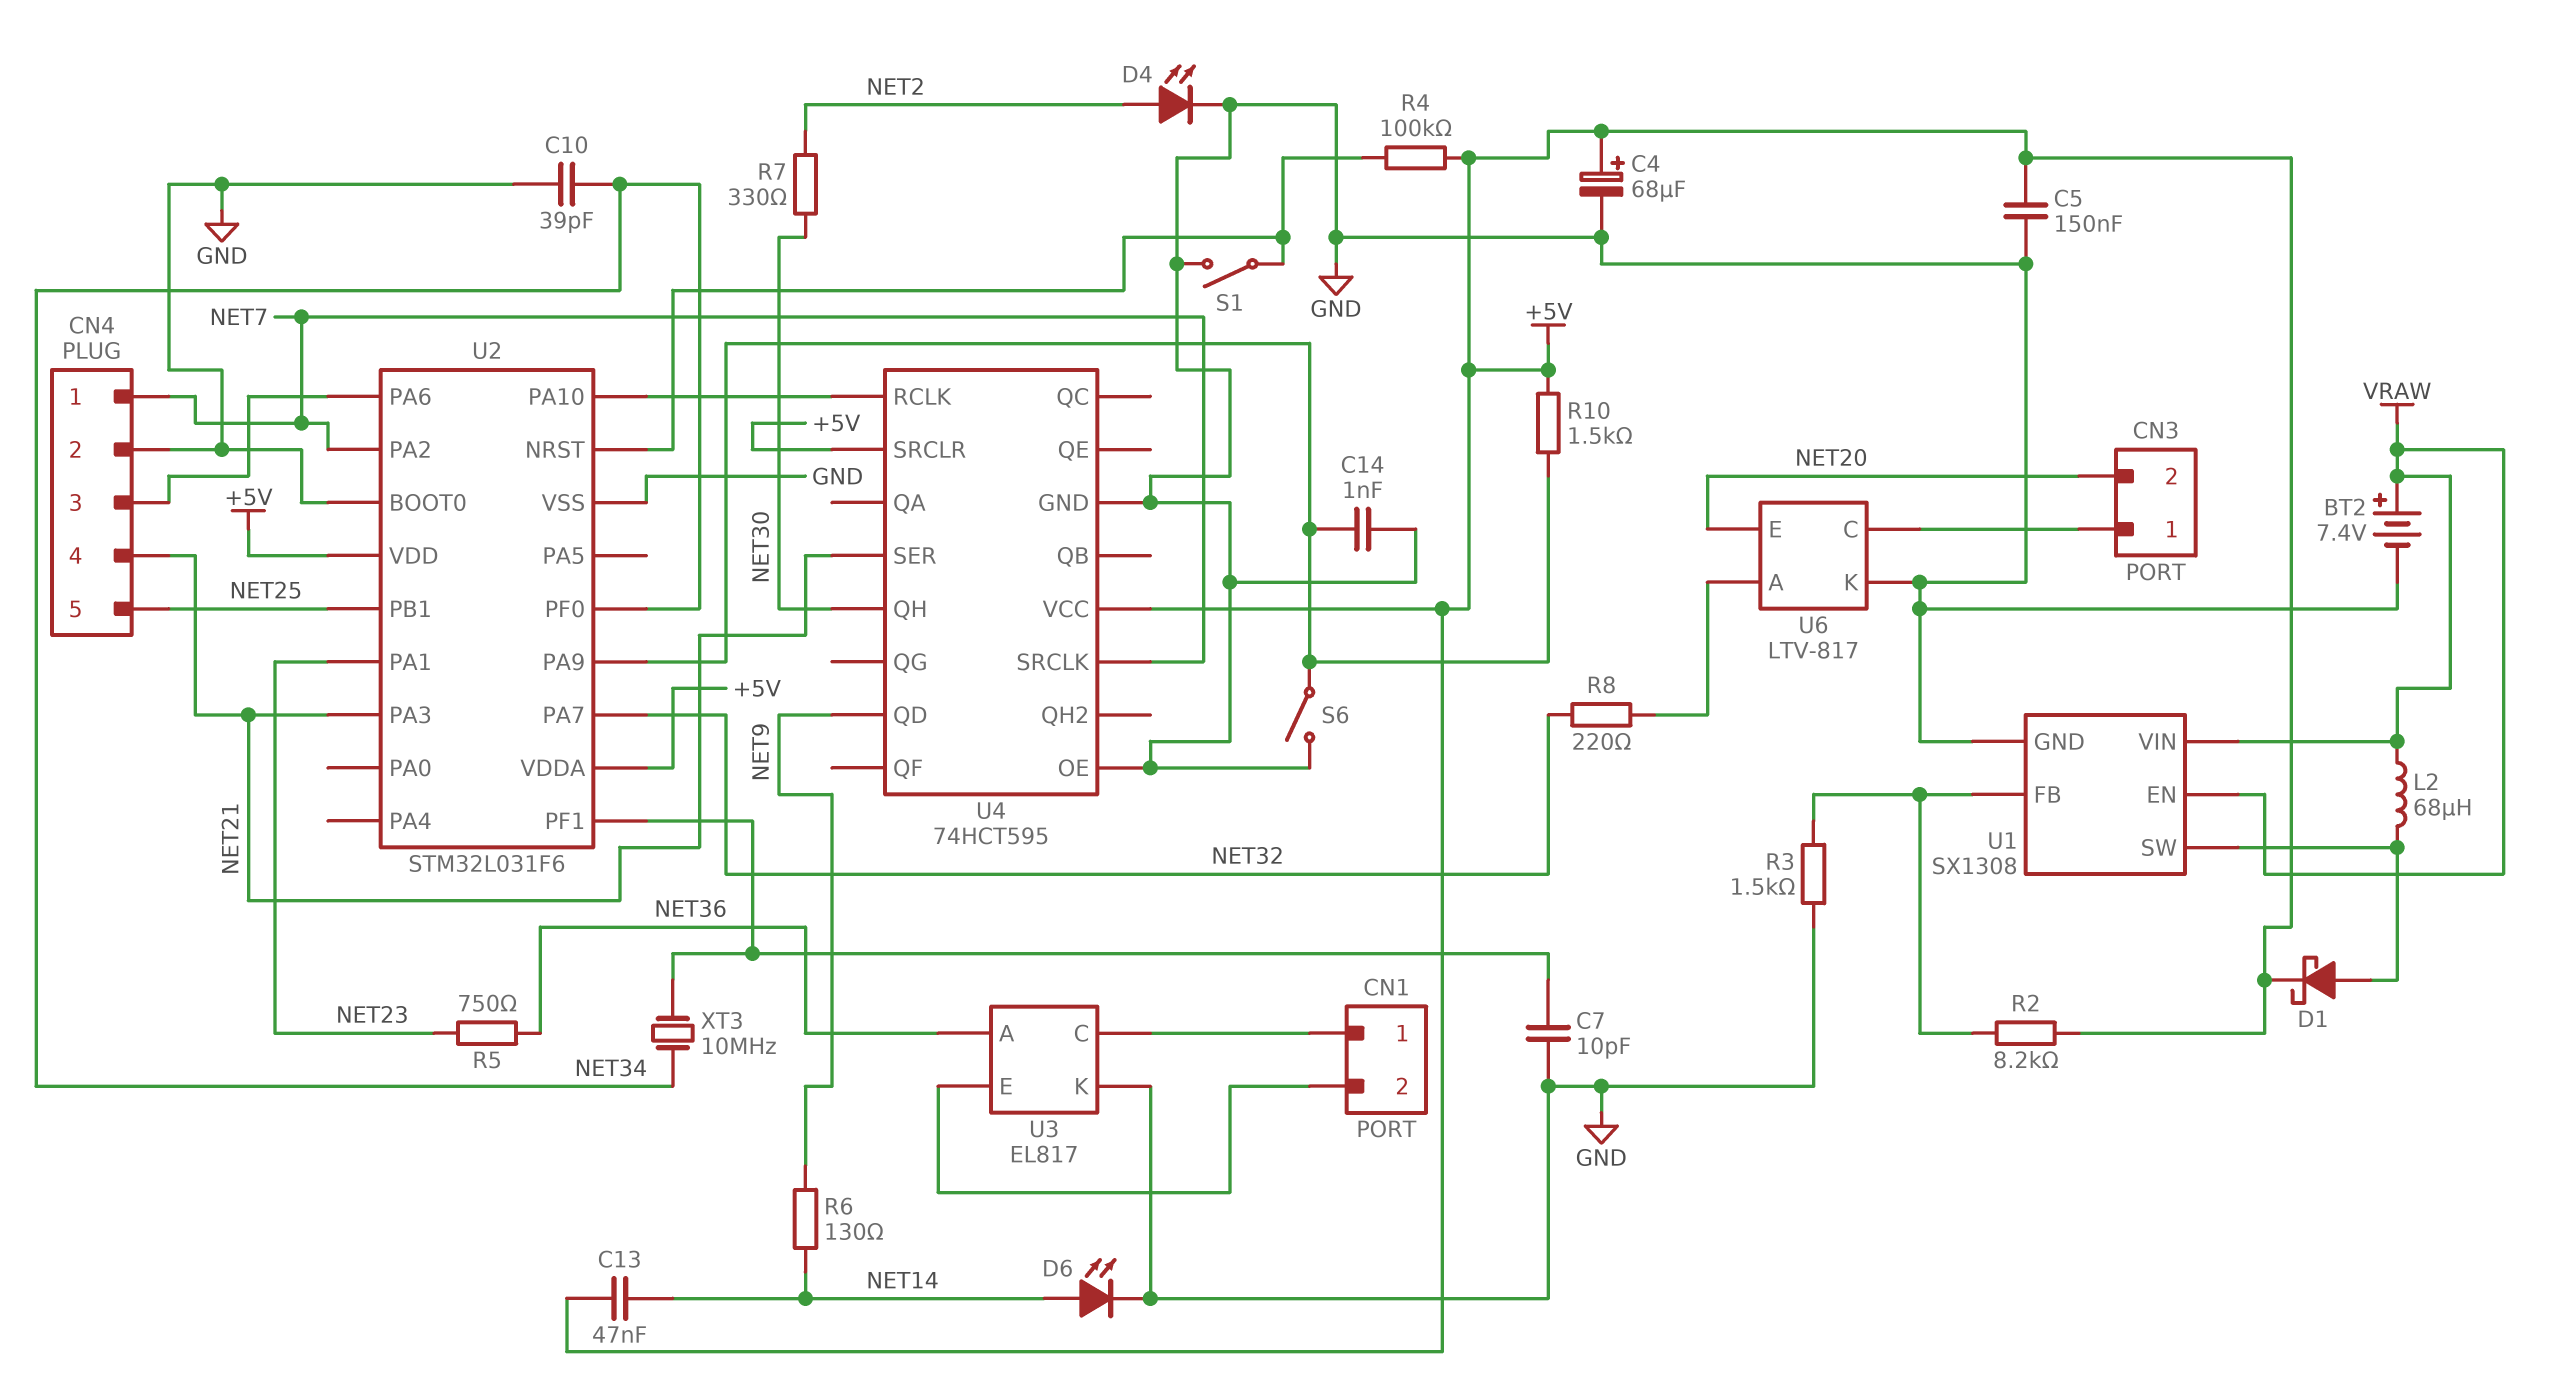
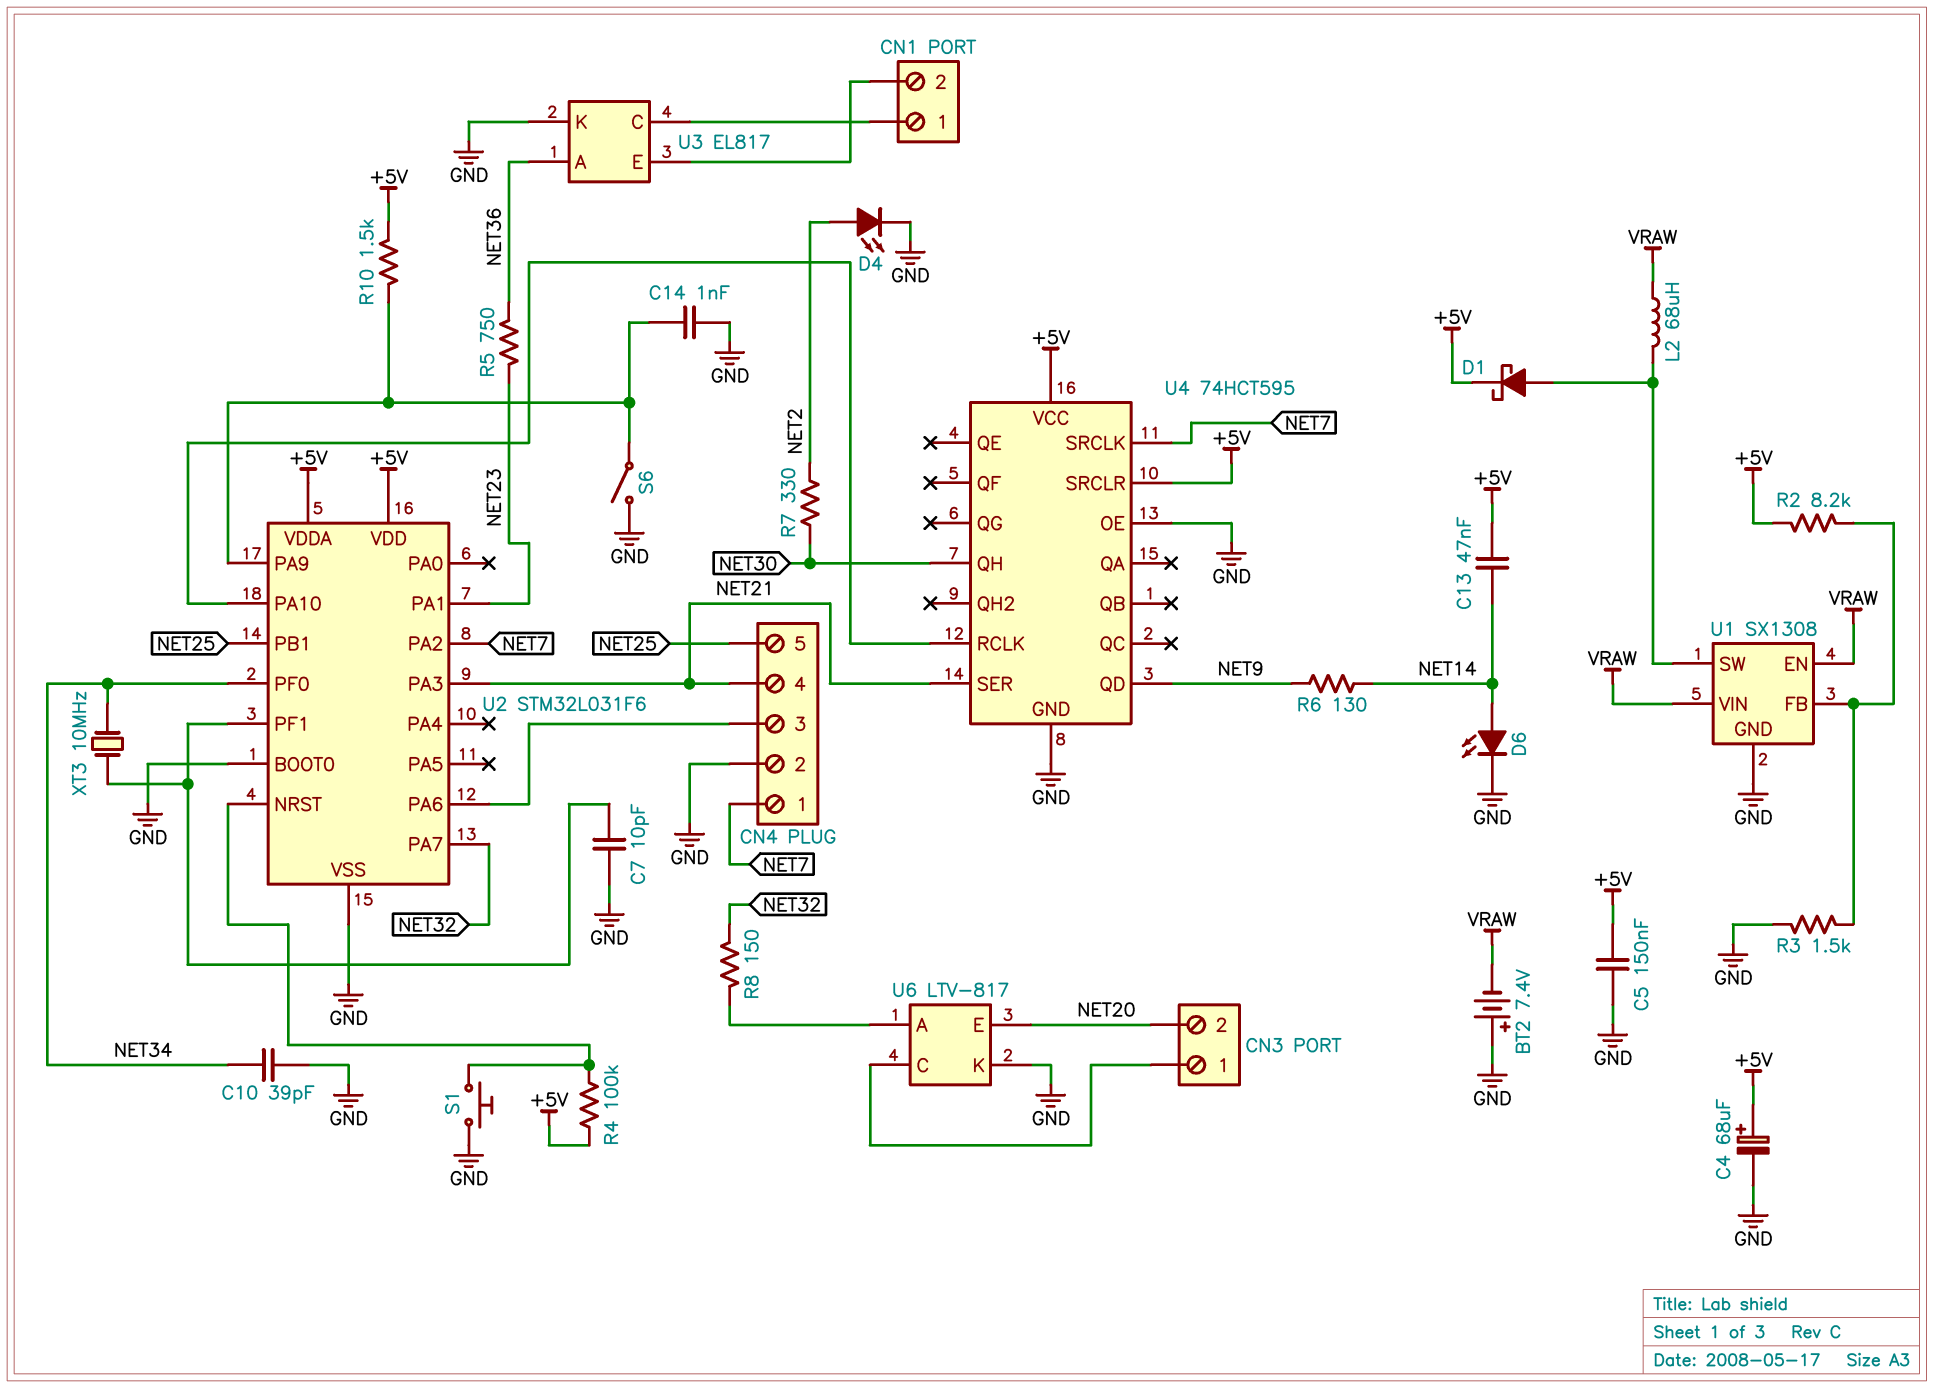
BT2: 7.4V (plus VRAW, minus GND) -> 7.4V (plus GND, minus VRAW)
R8: 220 (NET32, U6/A) -> 150 (NET32, U6/A)
S1: switch (GND, U2/NRST) -> button (GND, U2/NRST)

